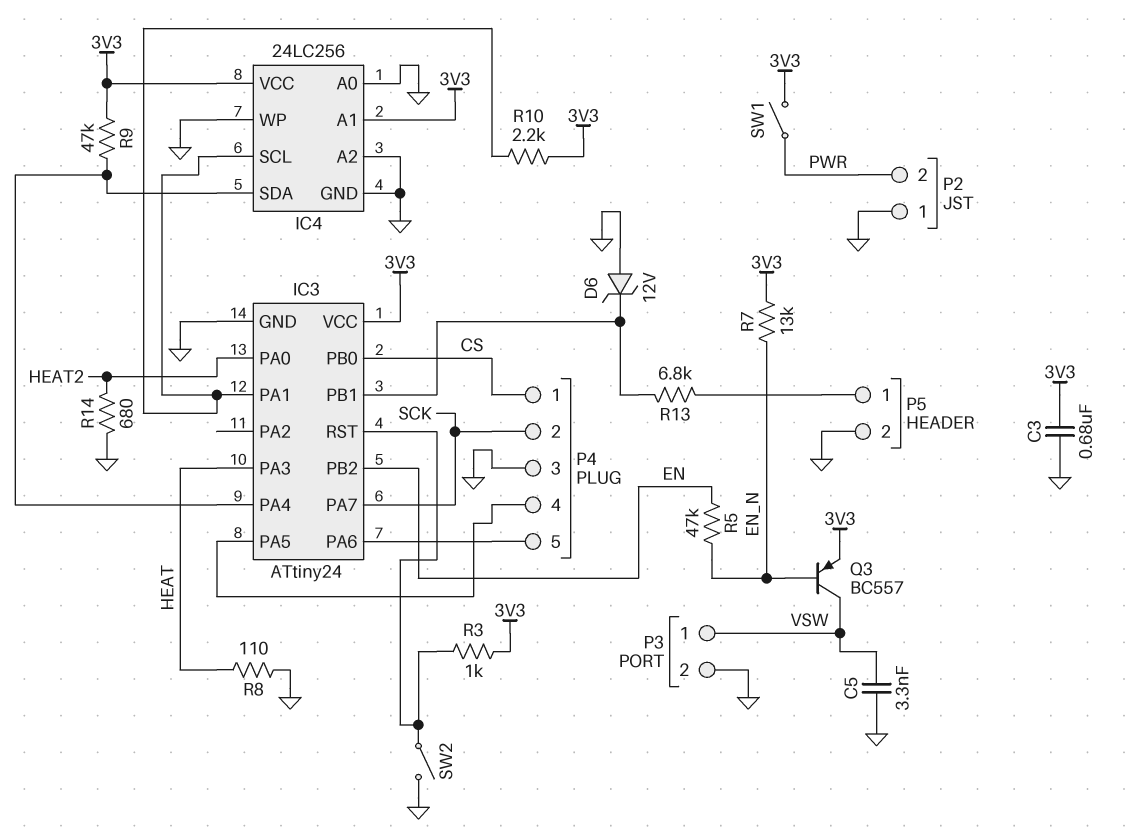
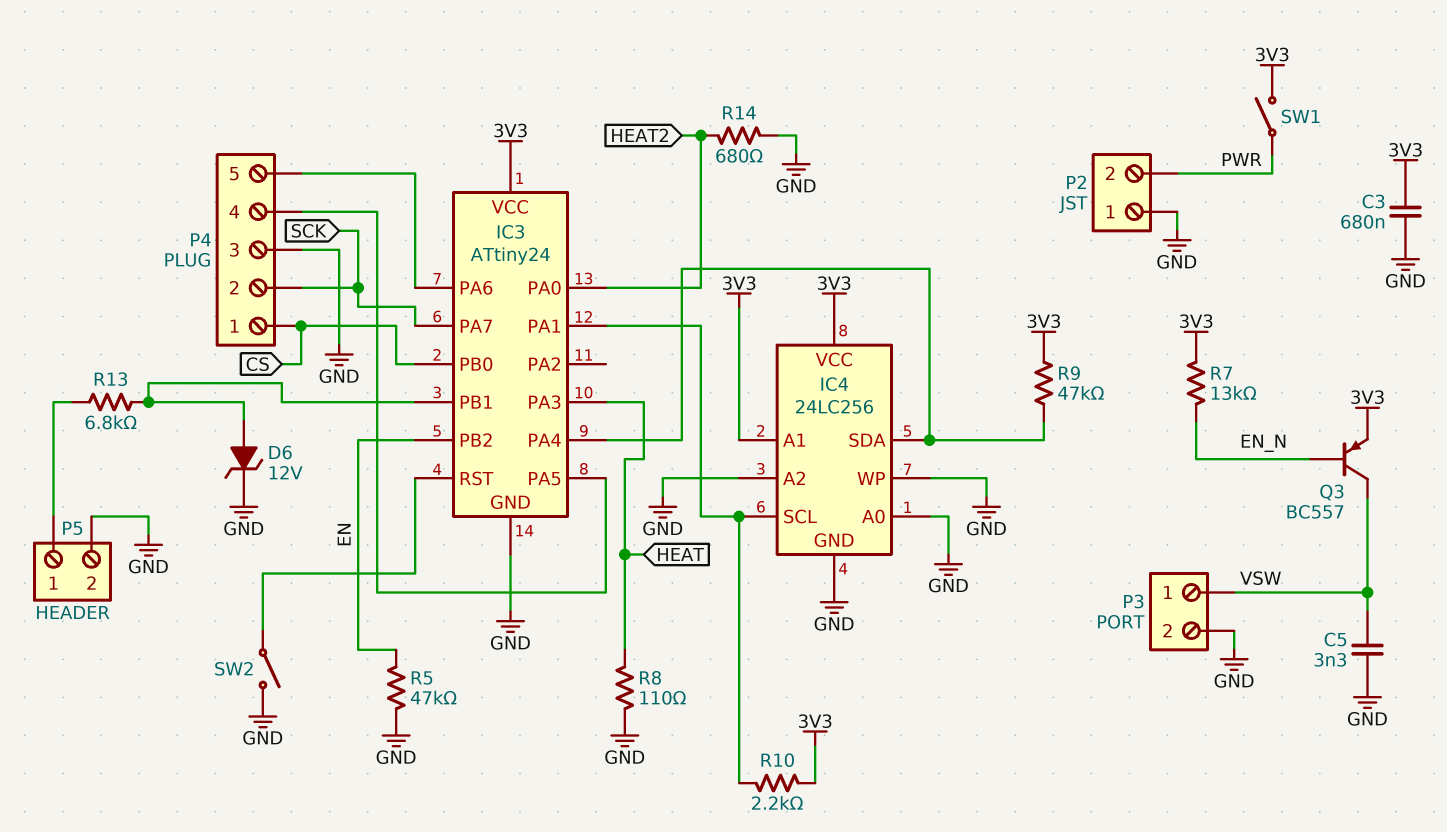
D6: zener 12V (A GND, K IC3/PB1) -> zener 12V (A IC3/PB1, K GND)
R3: 1k (3V3, IC3/RST) -> none
R5: 47k (EN, EN_N) -> 47k (EN, GND)

